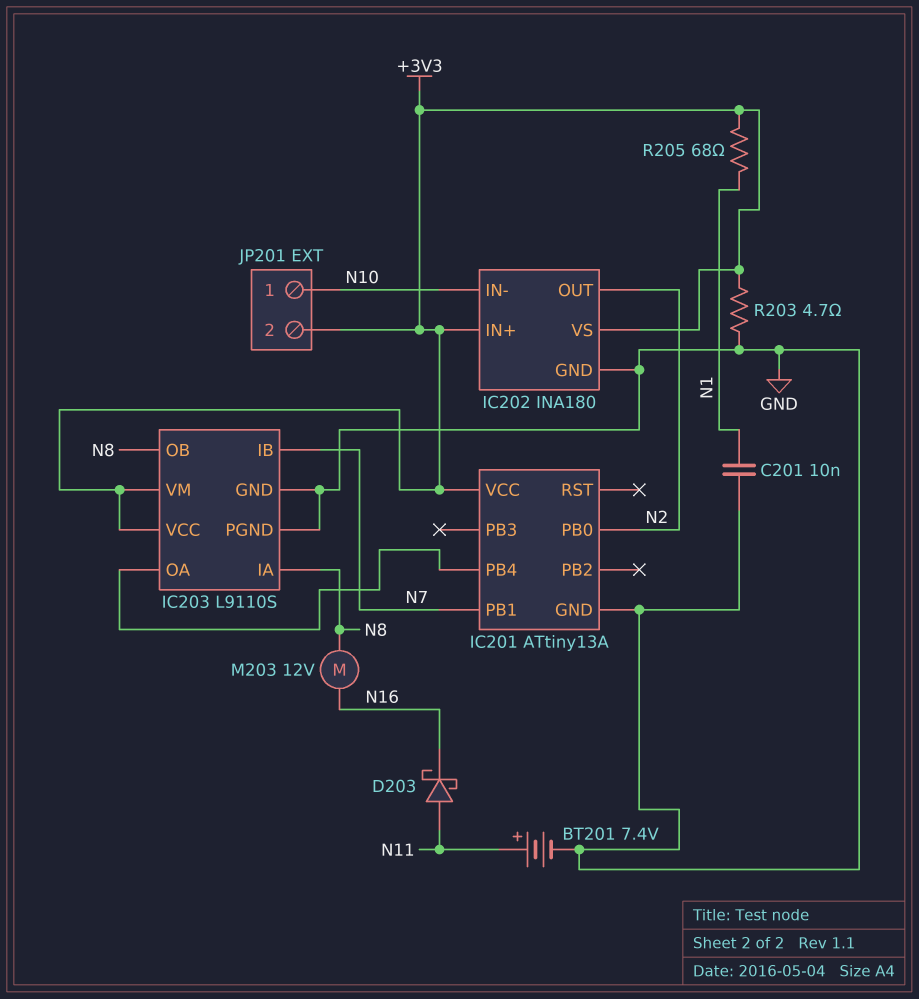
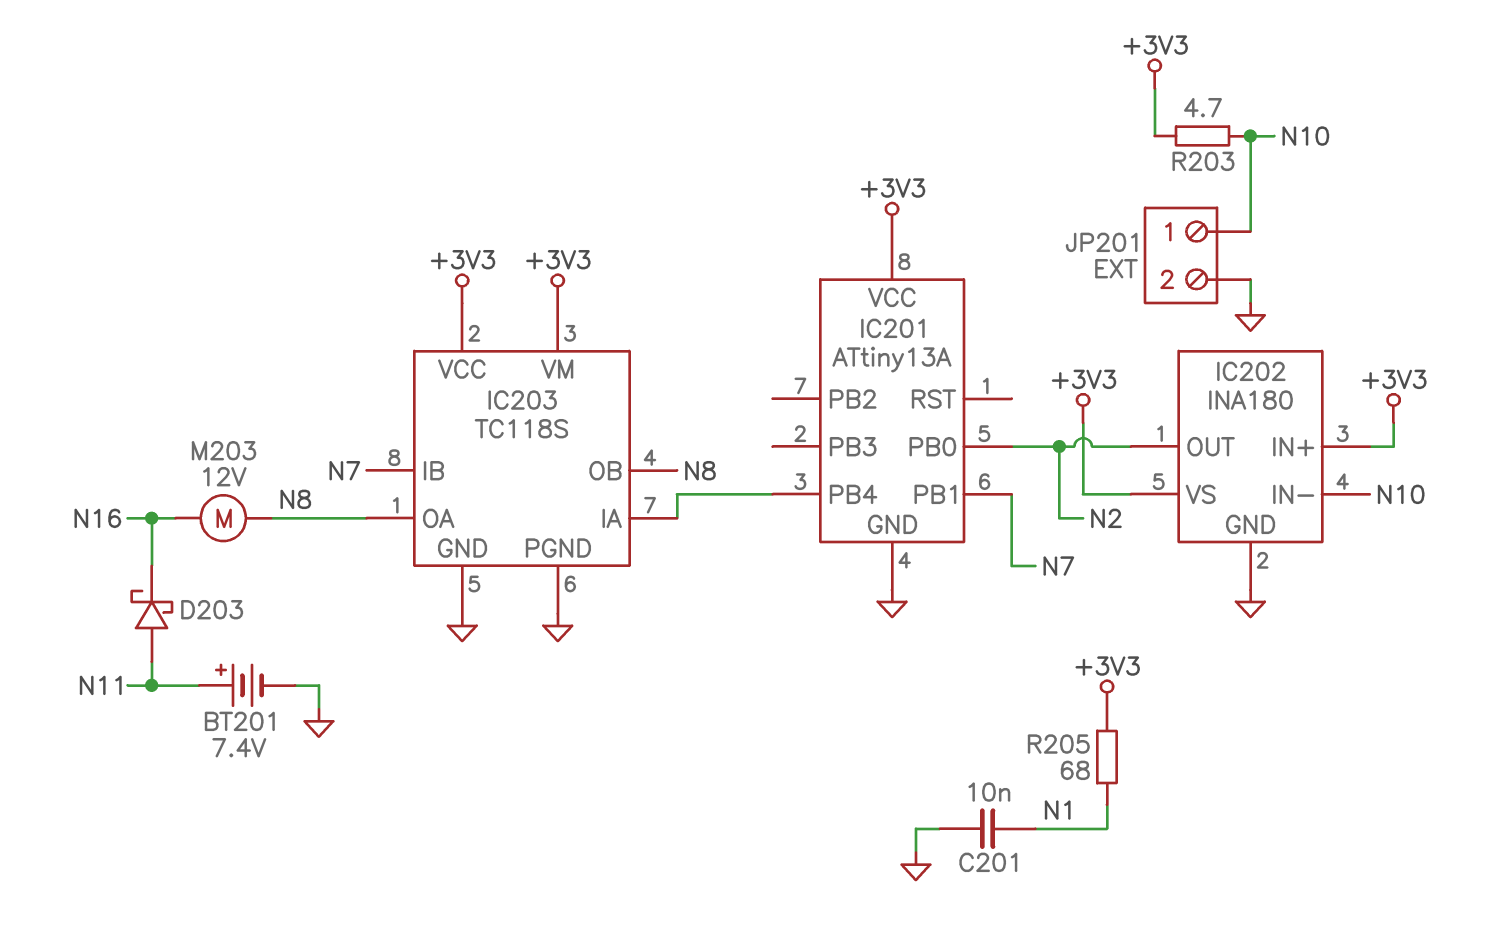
IC203: L9110S -> TC118S
IC203 pin IA: N8 -> IC201/PB4
IC203 pin OA: IC201/PB4 -> N8
JP201 pin 2: +3V3 -> GND
R203: 4.7 (+3V3, GND) -> 4.7 (+3V3, N10)

